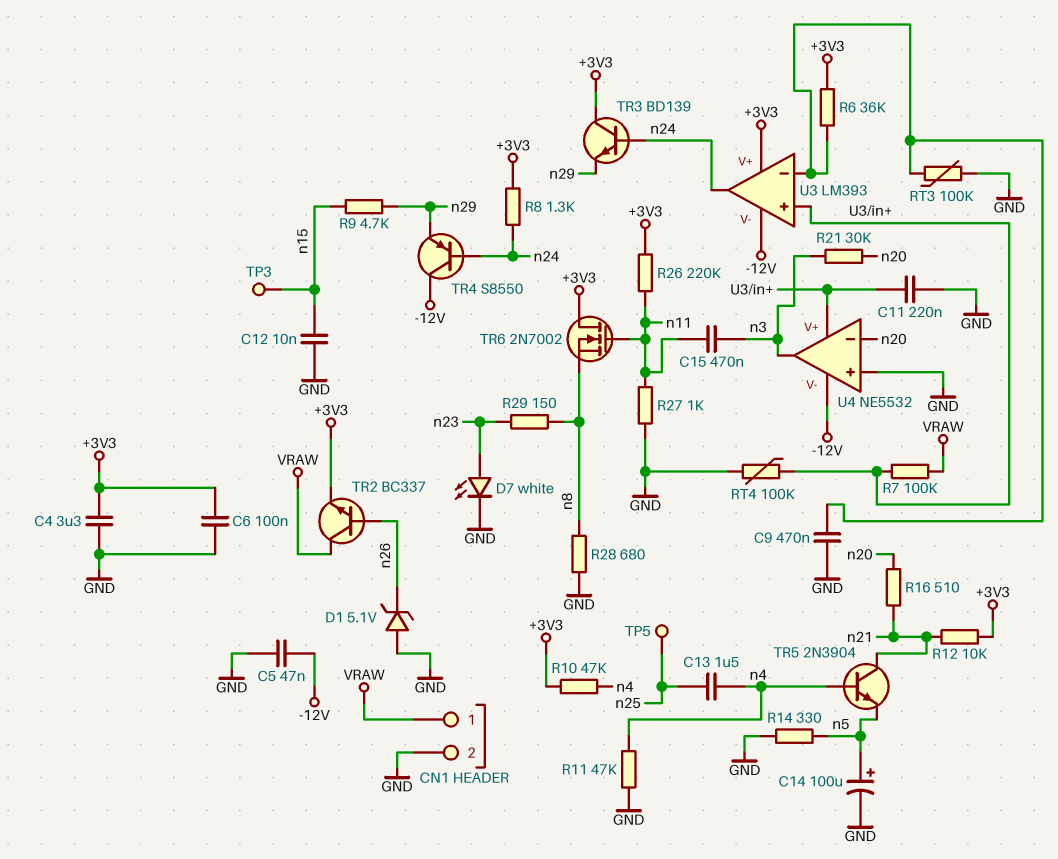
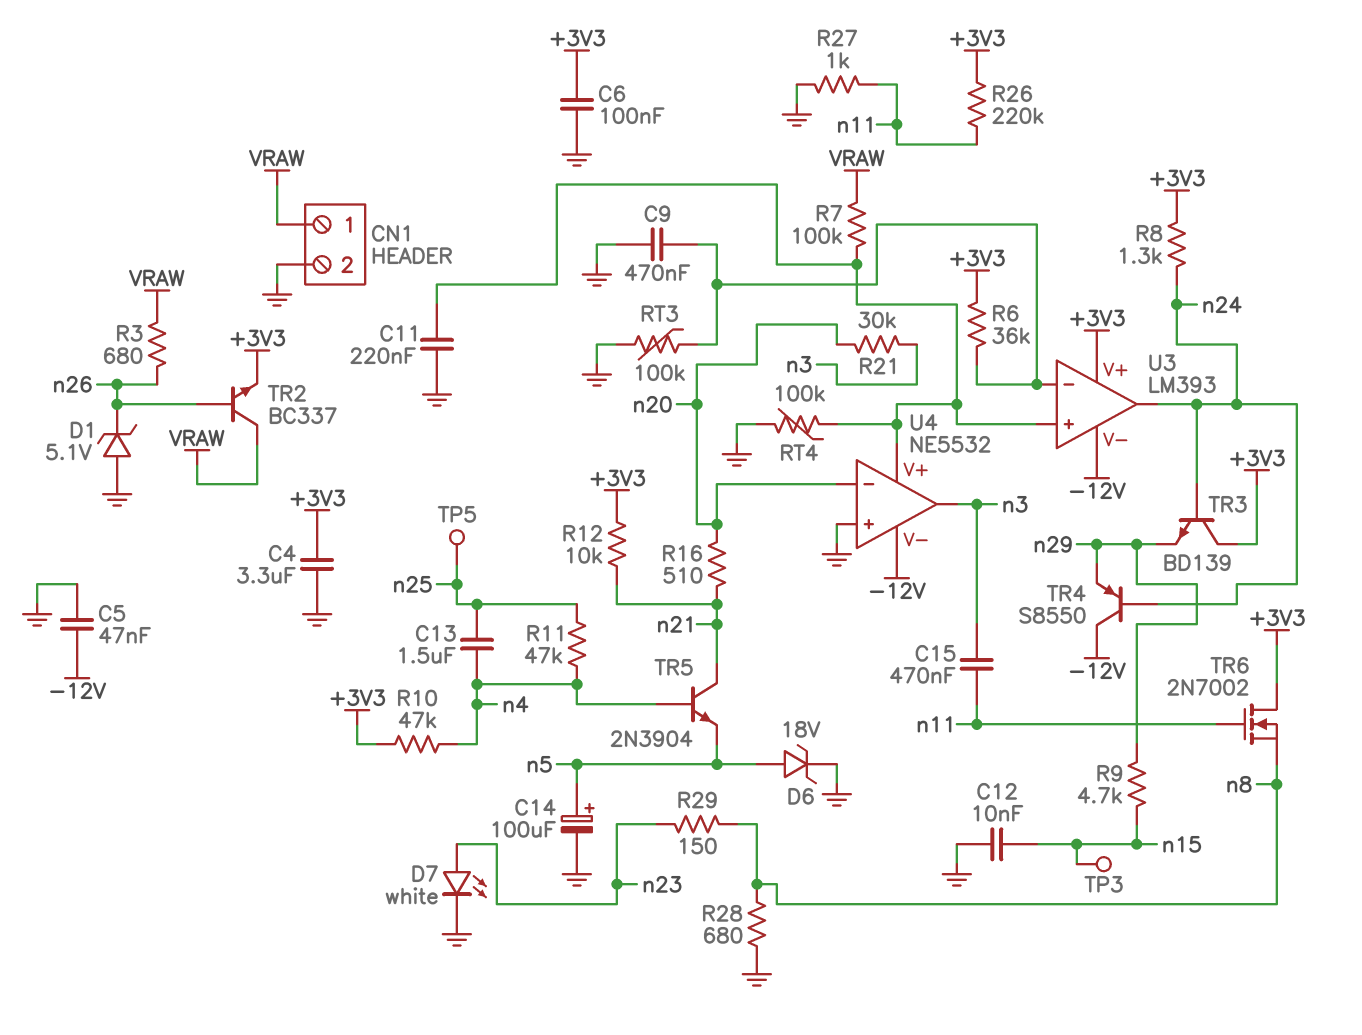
D6: none -> zener 18V (A n5, K GND)
R3: none -> 680 (VRAW, n26)
R11: 47k (GND, n4) -> 47k (n4, n25)
R14: 330 (GND, n5) -> none

